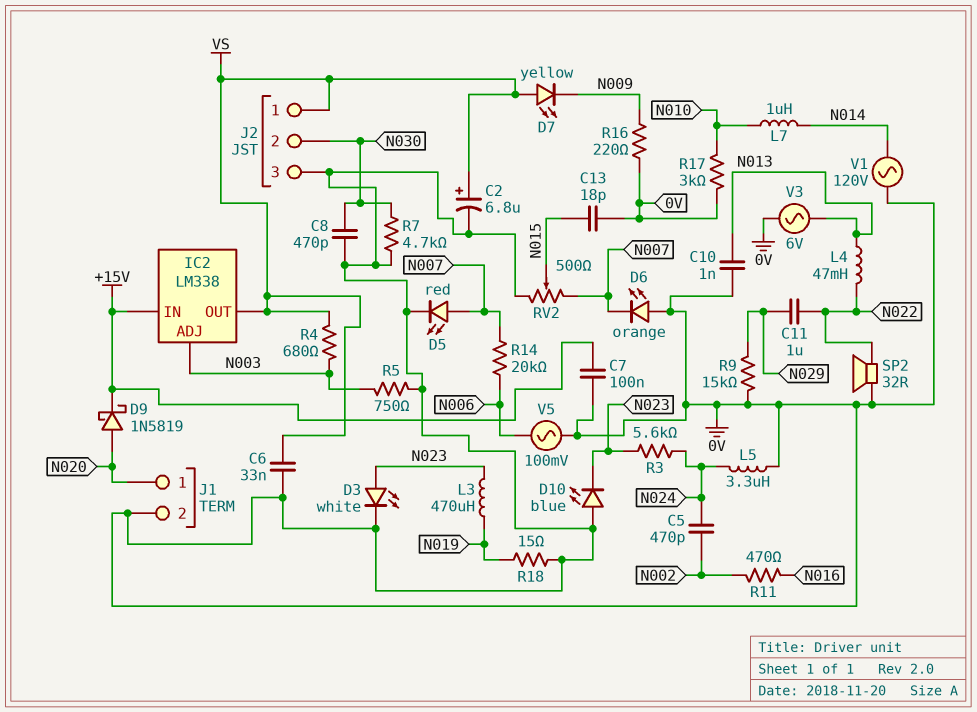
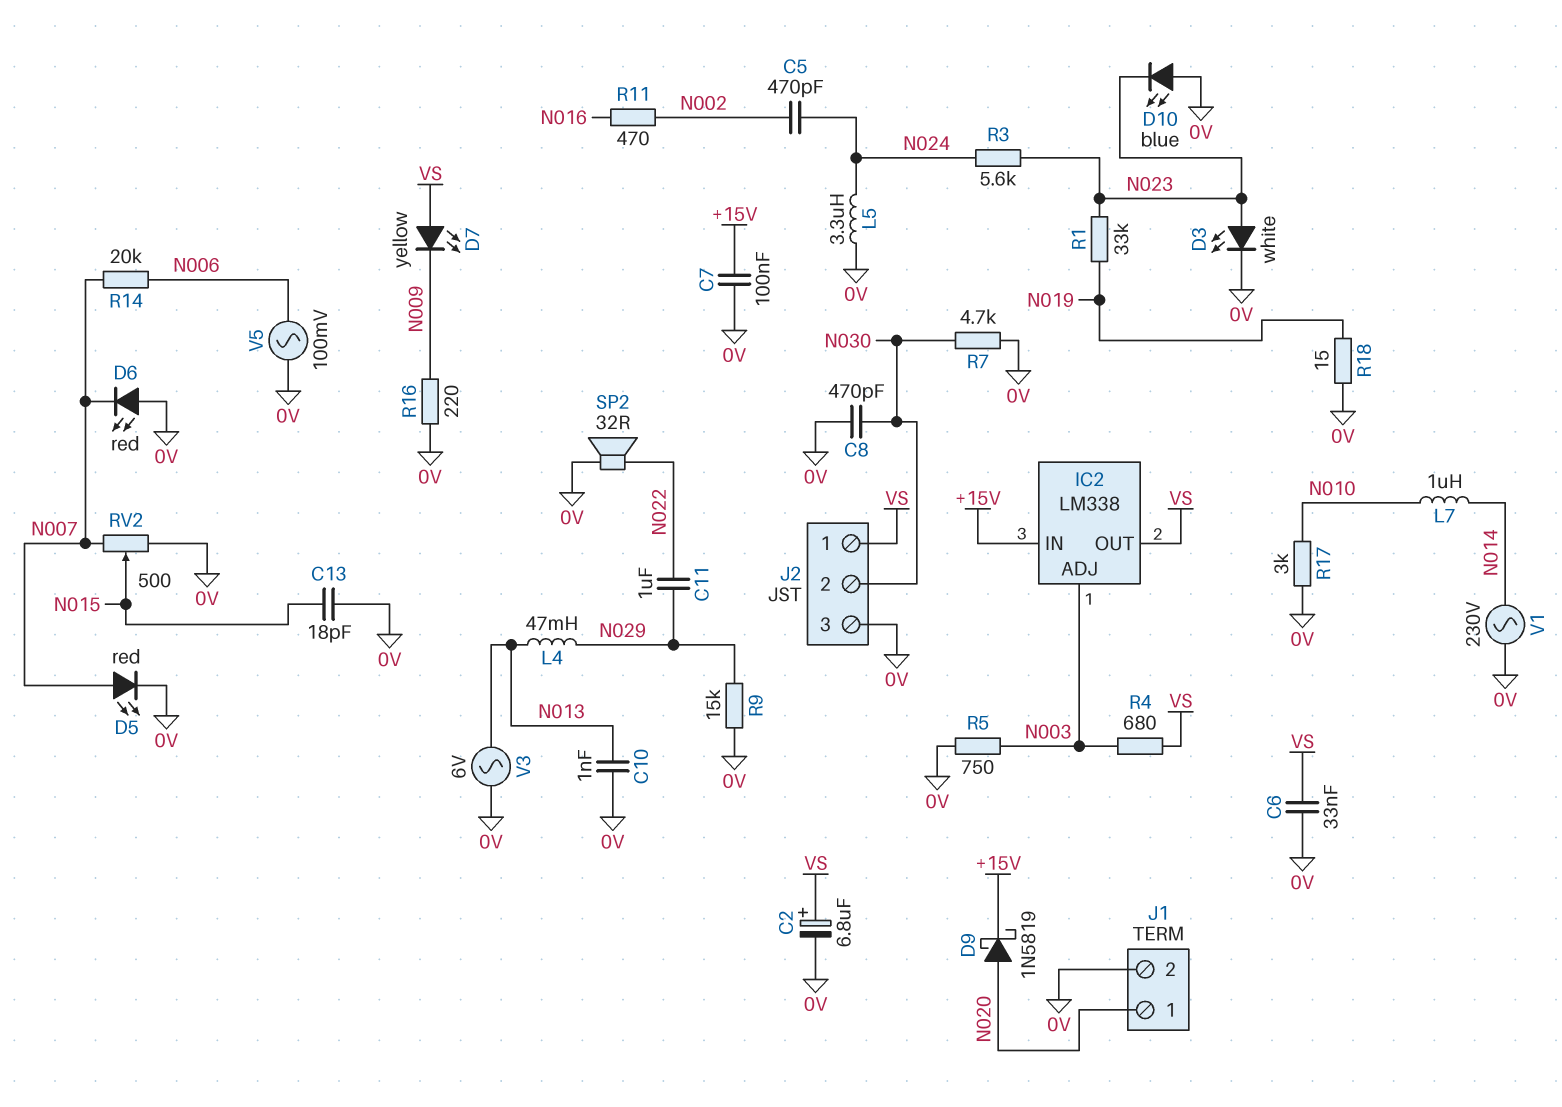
D6: LED orange (A 0V, K N007) -> LED red (A 0V, K N007)
L3: 470uH (N019, N023) -> none
L4: 47mH (N013, N022) -> 47mH (N013, N029)
R1: none -> 33k (N019, N023)
V1: AC 120V (0V, N014) -> AC 230V (0V, N014)

